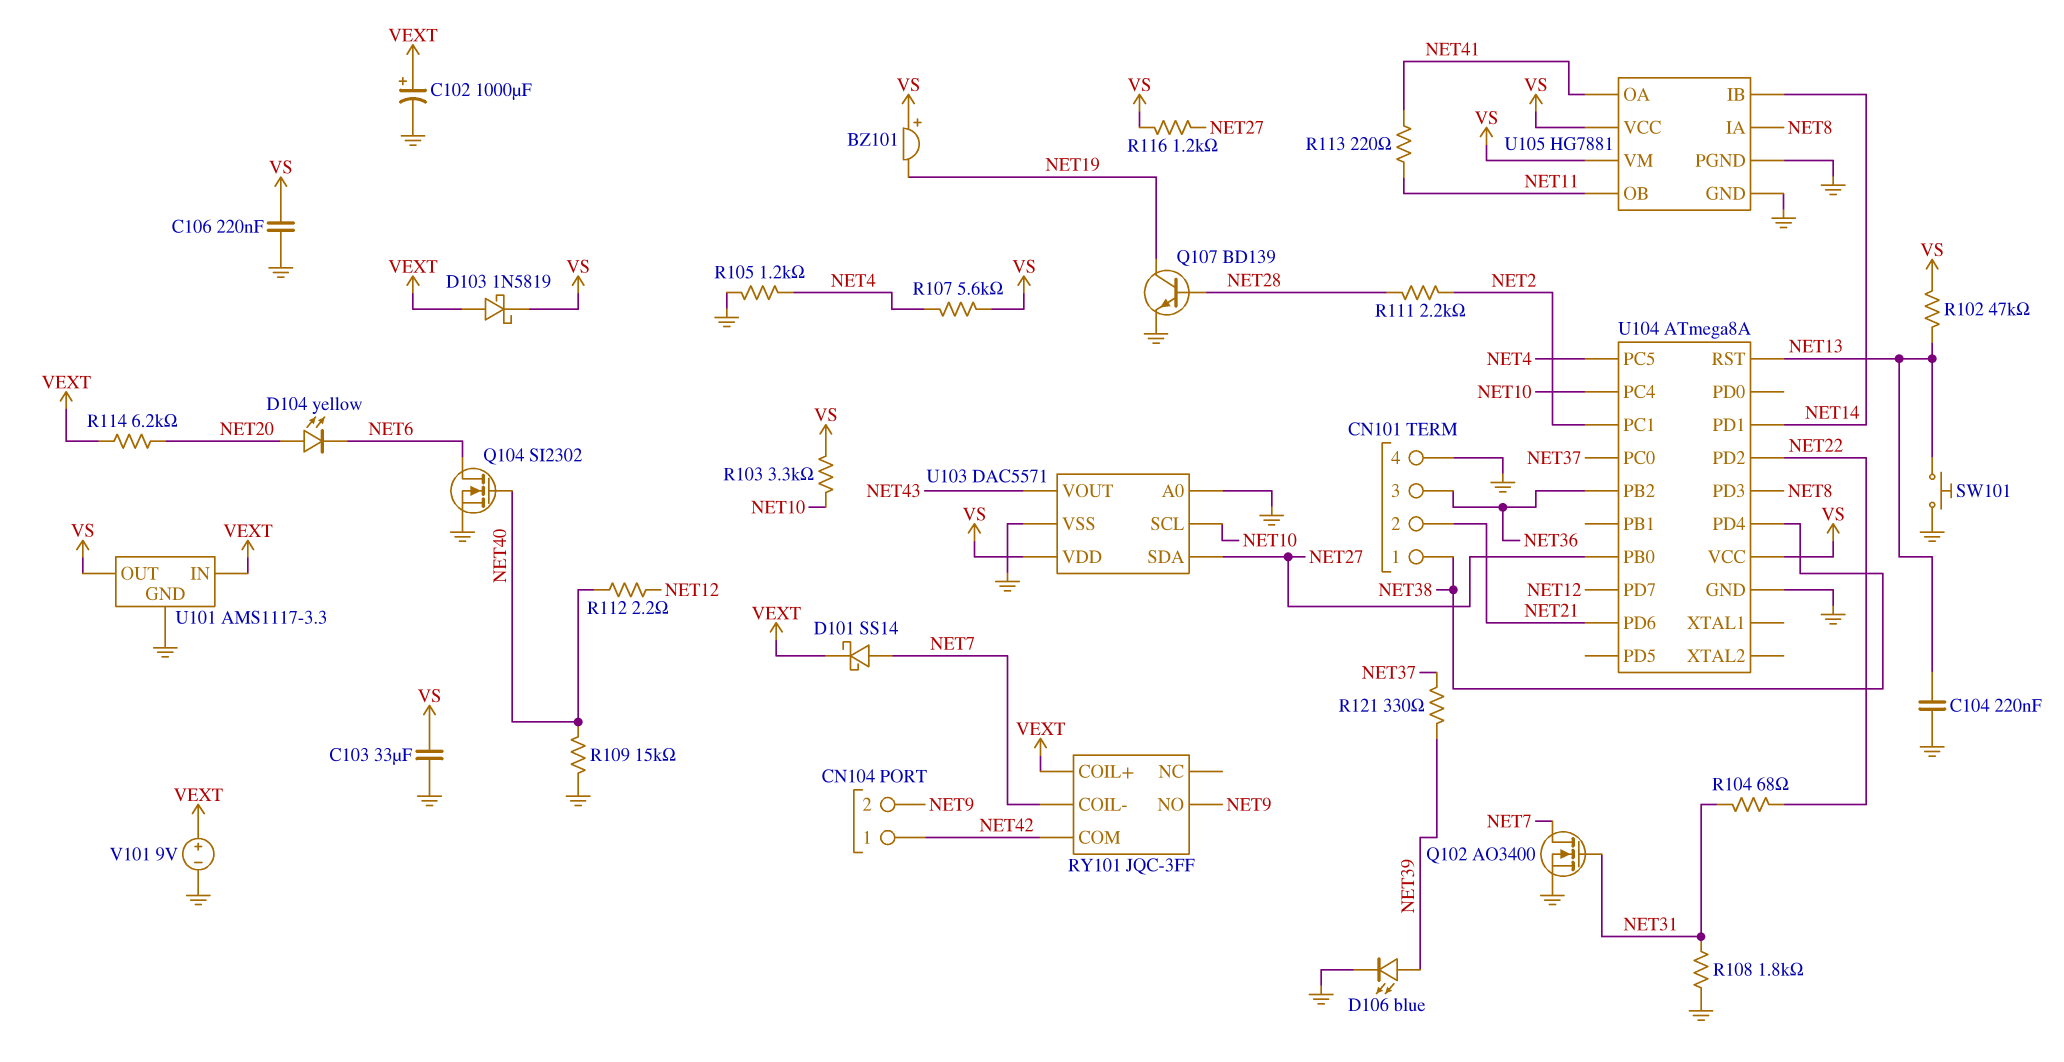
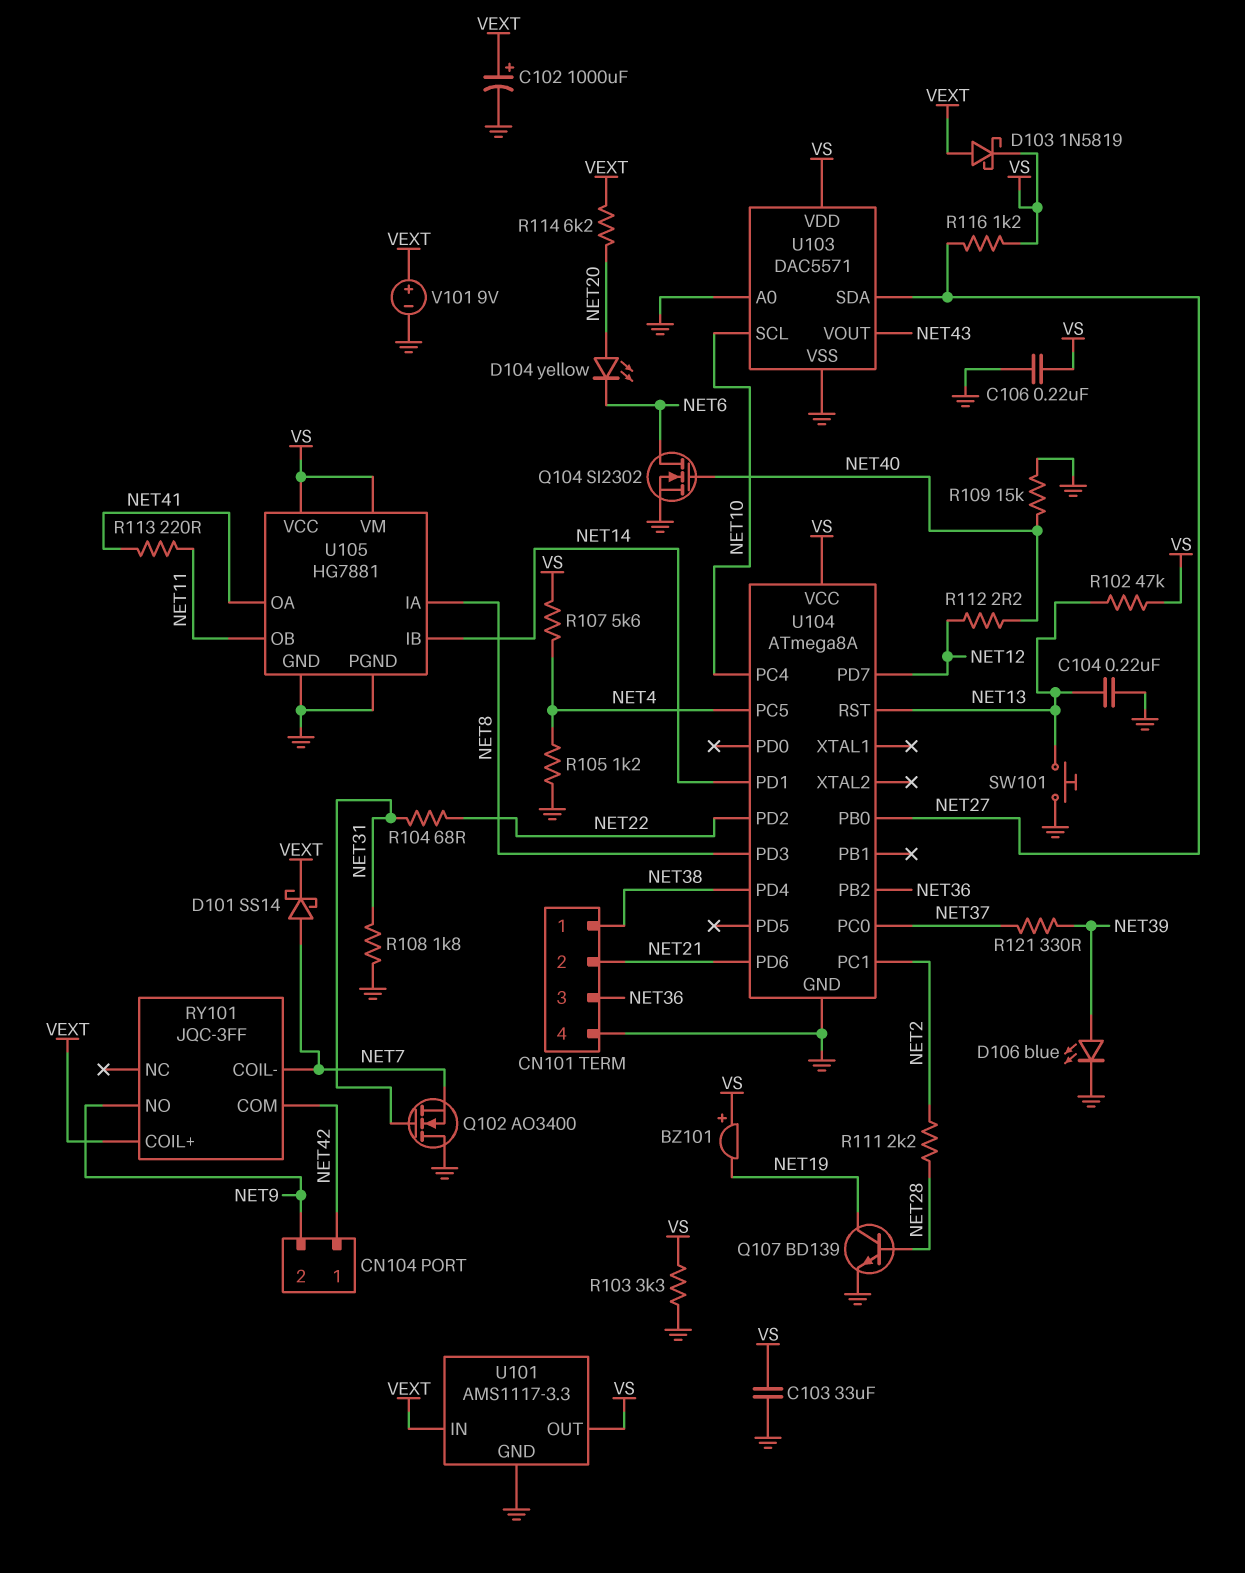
Q102: NMOS AO3400 (G NET31, D NET7, S GND) -> NMOS AO3400 (G NET31, D GND, S NET7)
R103: 3.3k (NET10, VS) -> 3.3k (GND, VS)

